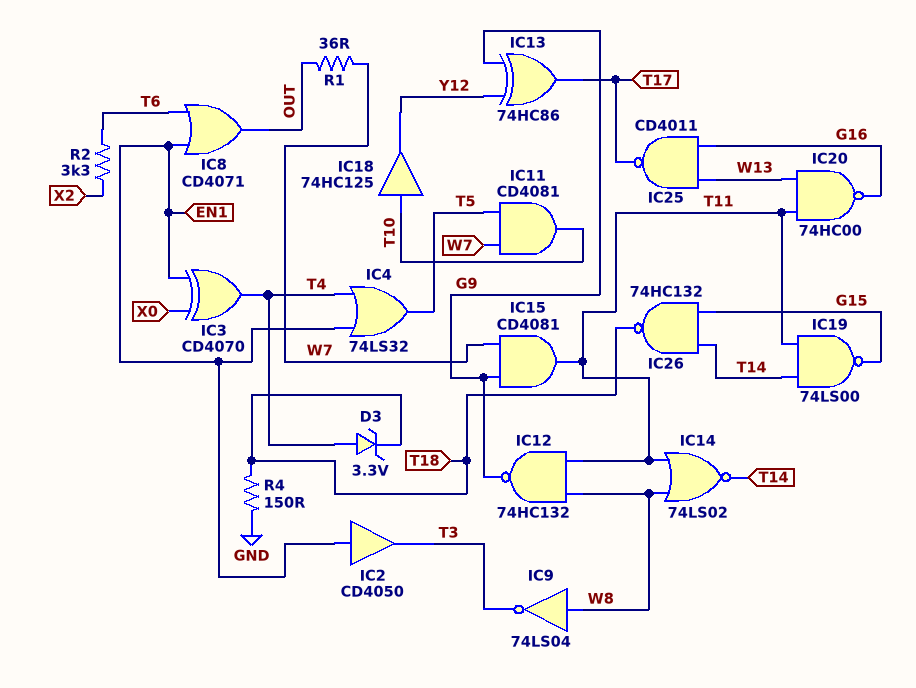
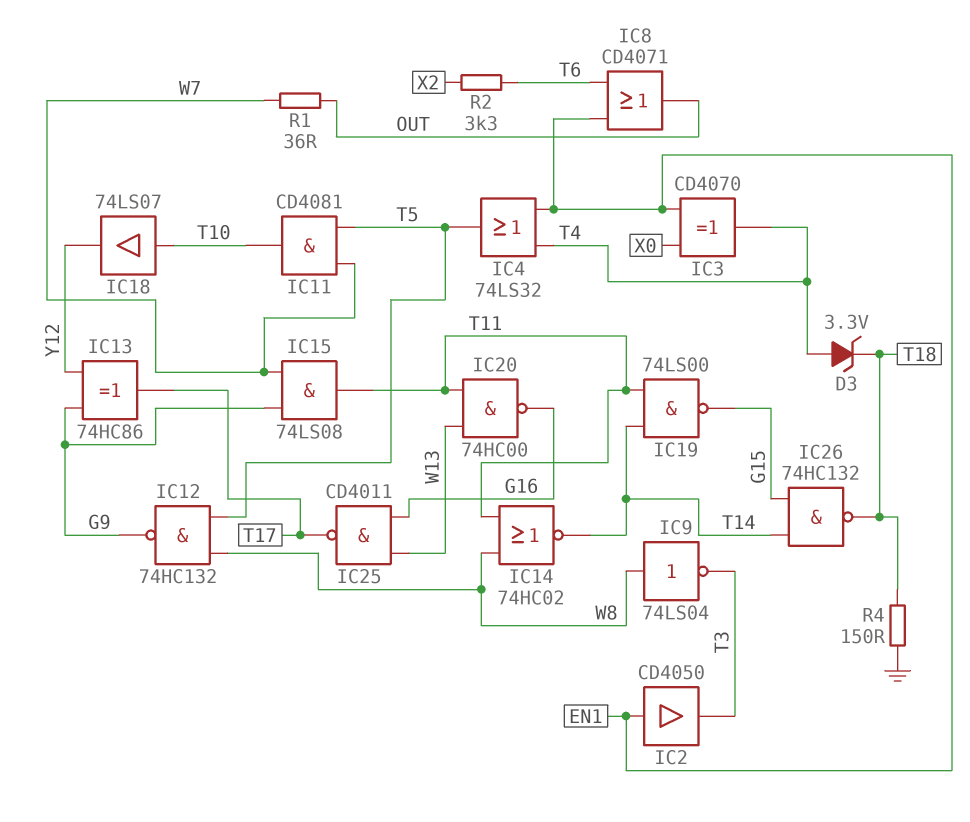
IC12: NAND 74HC132 (in T11, in W8, out G9) -> NAND 74HC132 (in T5, in W8, out G9)
IC14: NOR 74LS02 (in T11, in W8, out T14) -> NOR 74HC02 (in T11, in W8, out T14)
IC15: AND CD4081 (in G9, in W7, out T11) -> AND 74LS08 (in G9, in W7, out T11)
IC18: buffer 74HC125 (in T10, out Y12) -> buffer 74LS07 (in T10, out Y12)

